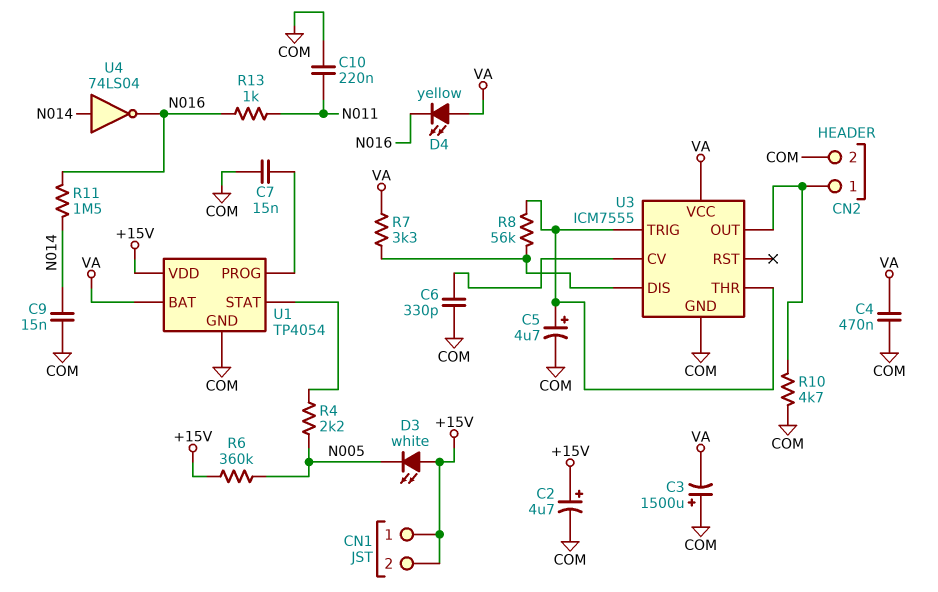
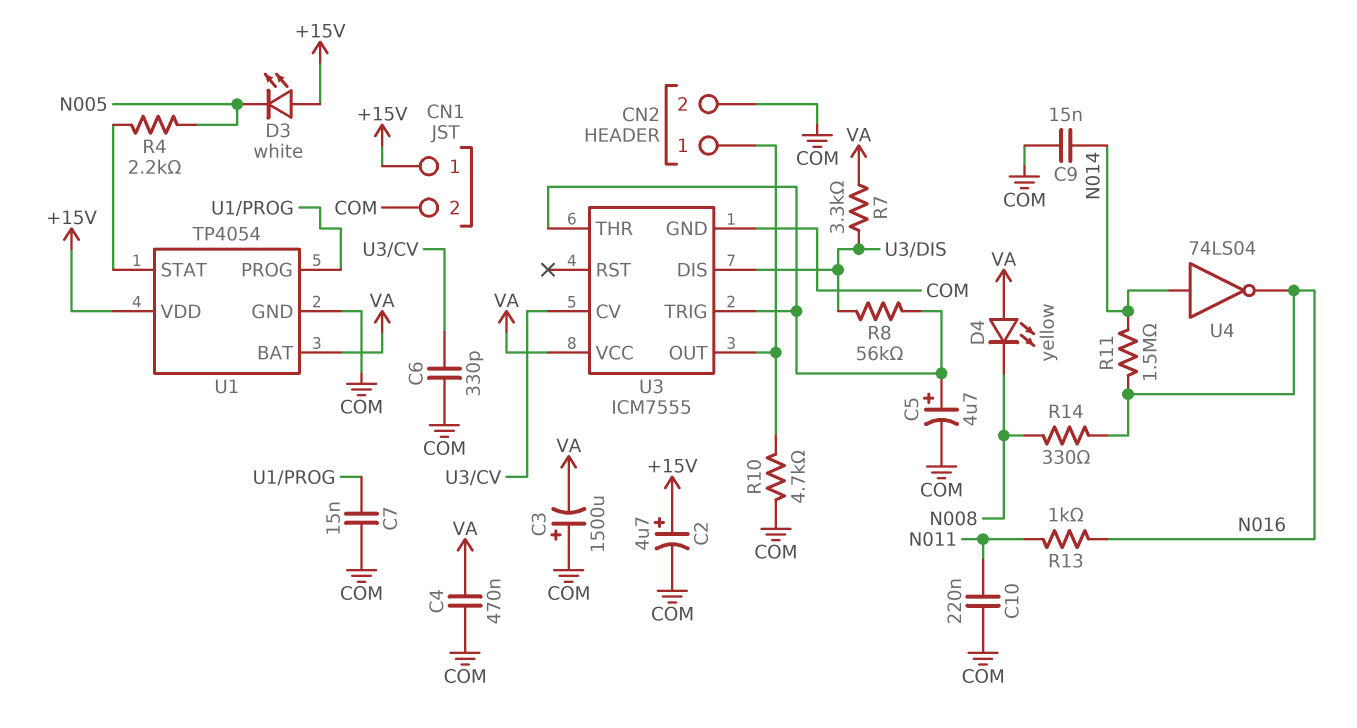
CN1 pin 2: +15V -> COM
D4: LED yellow (A VA, K N016) -> LED yellow (A VA, K N008)
R6: 360k (+15V, N005) -> none
R14: none -> 330 (N008, N016)

